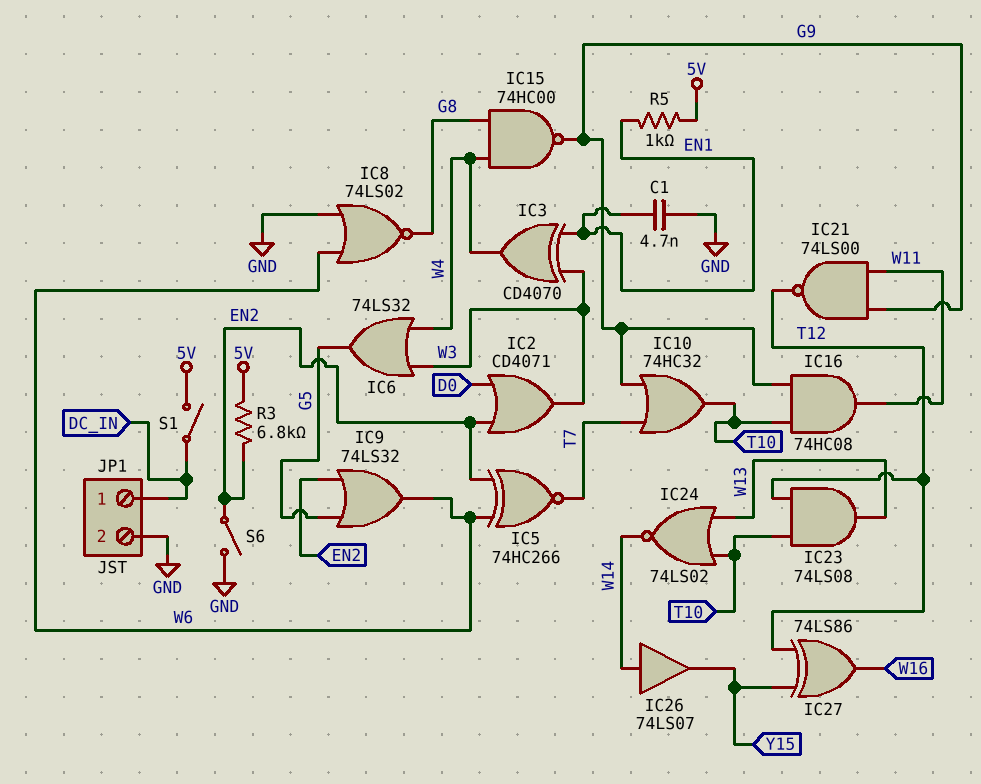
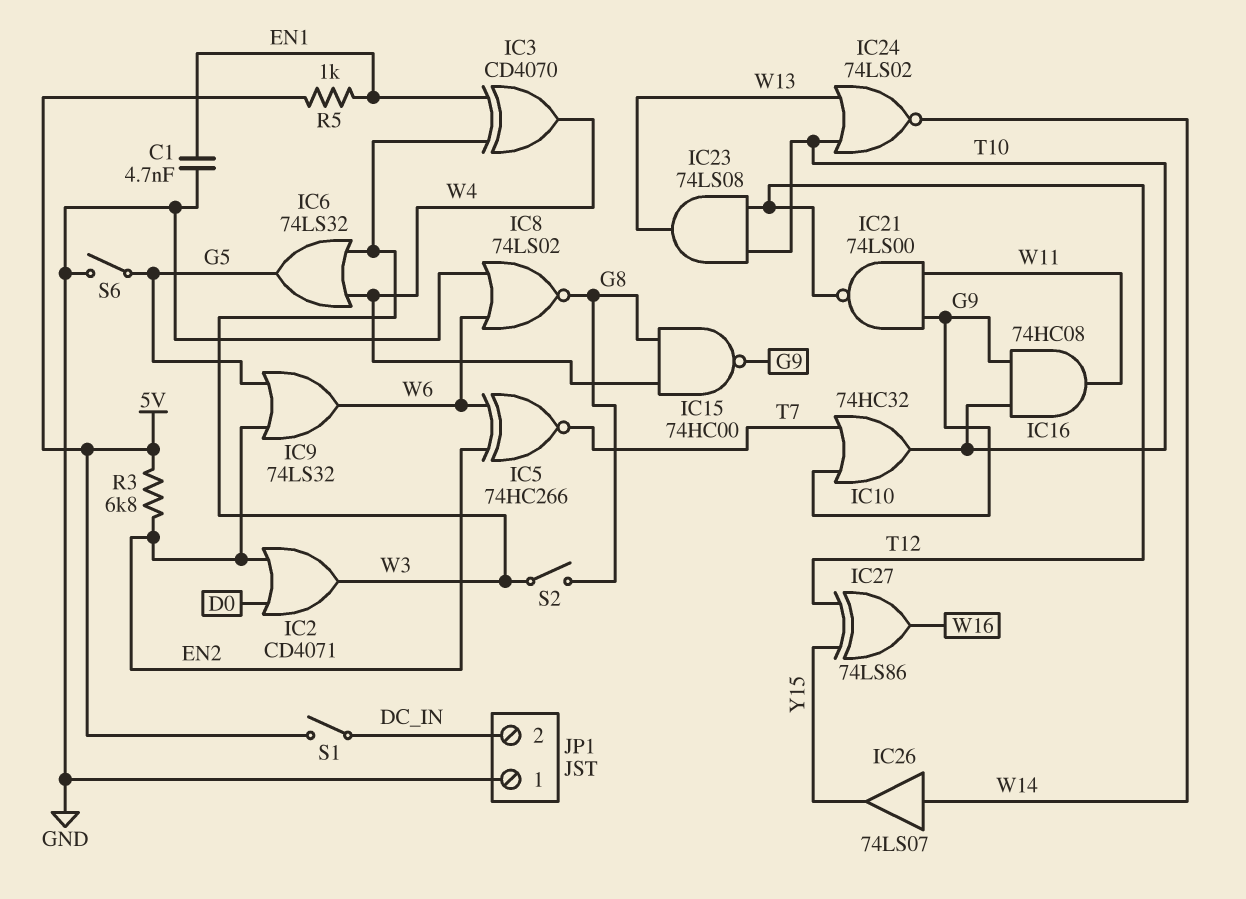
JP1 pin 1: DC_IN -> GND
JP1 pin 2: GND -> DC_IN
S2: none -> switch (G8, W3)
S6: switch (EN2, GND) -> switch (G5, GND)

